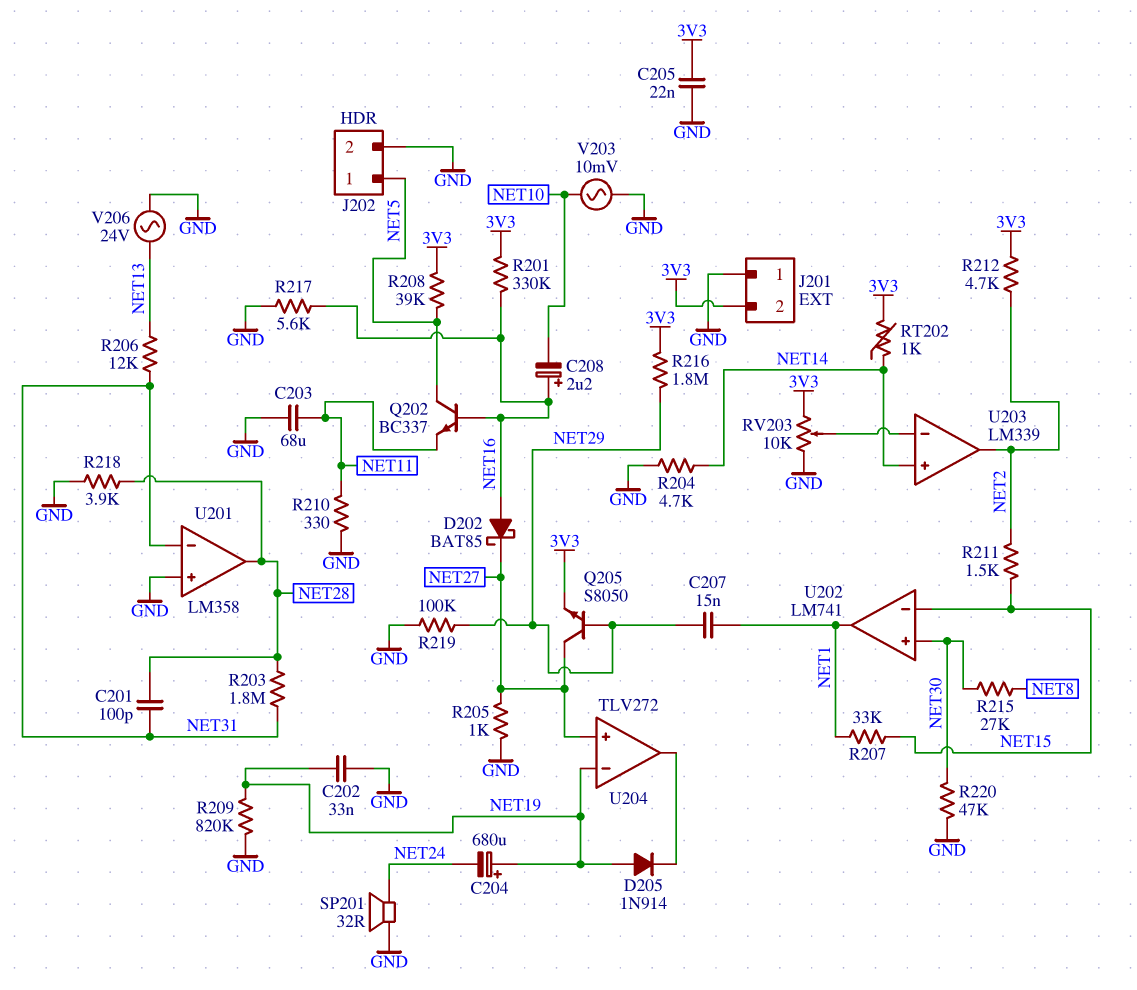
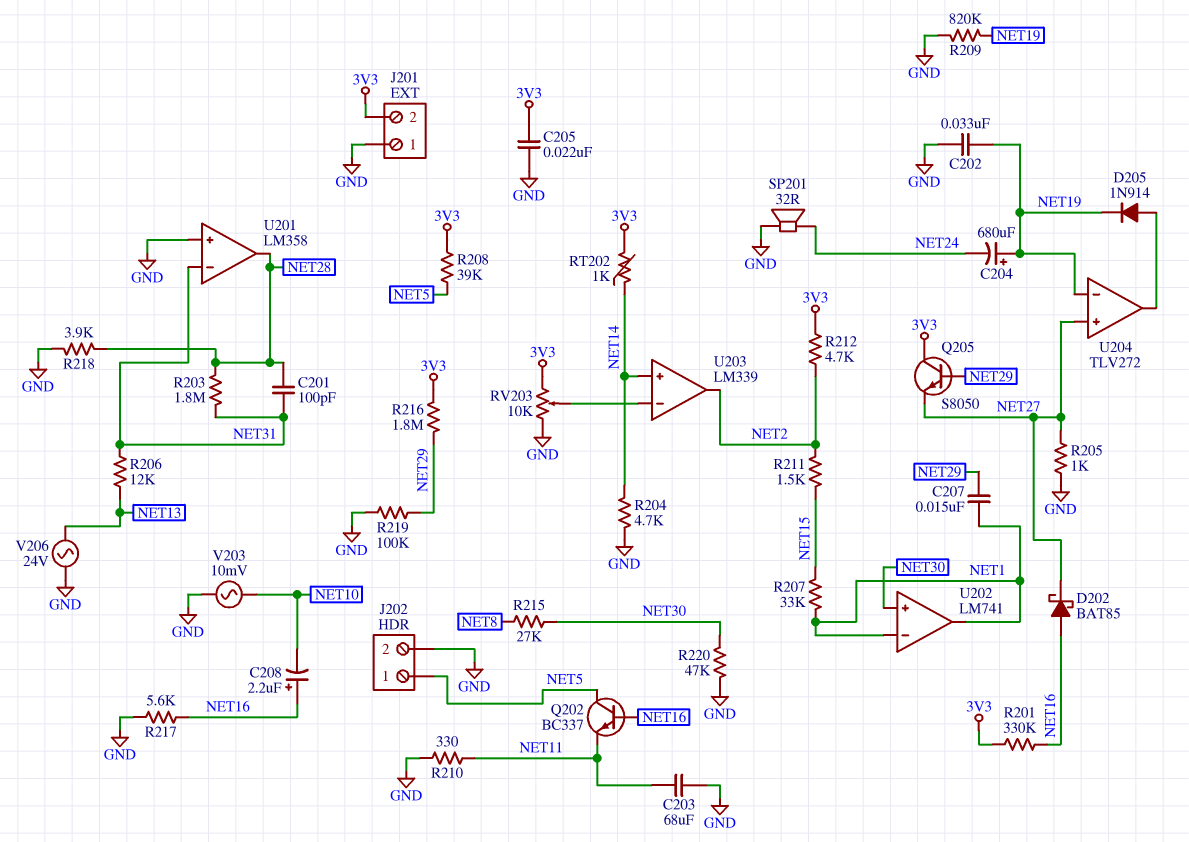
D205: diode 1N914 (A NET19, K U204/out) -> diode 1N914 (A U204/out, K NET19)
Q205: NPN S8050 (B NET29, C NET27, E 3V3) -> NPN S8050 (B NET29, C 3V3, E NET27)
U202 pin in-: NET15 -> NET1

